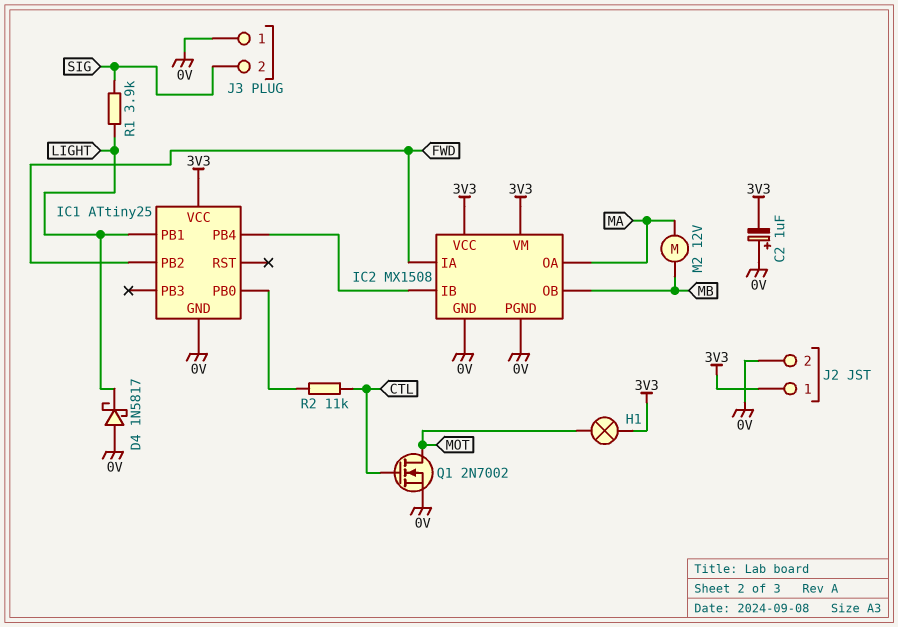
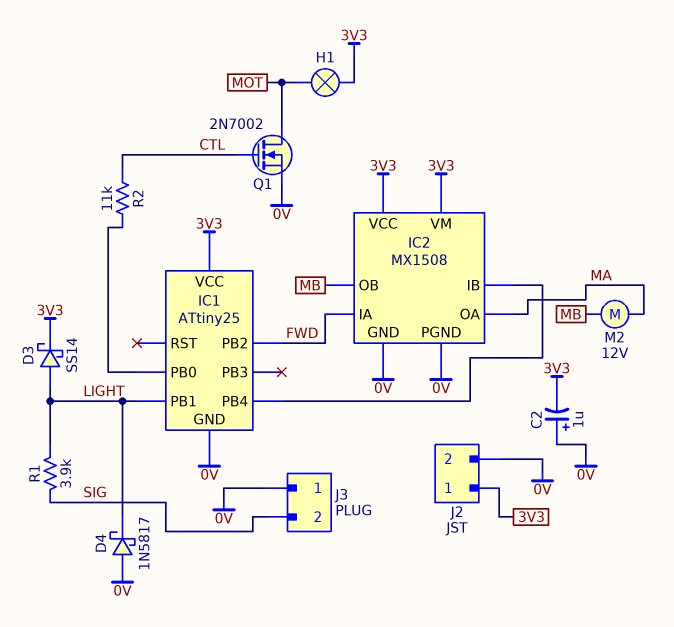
D3: none -> schottky SS14 (A LIGHT, K 3V3)

